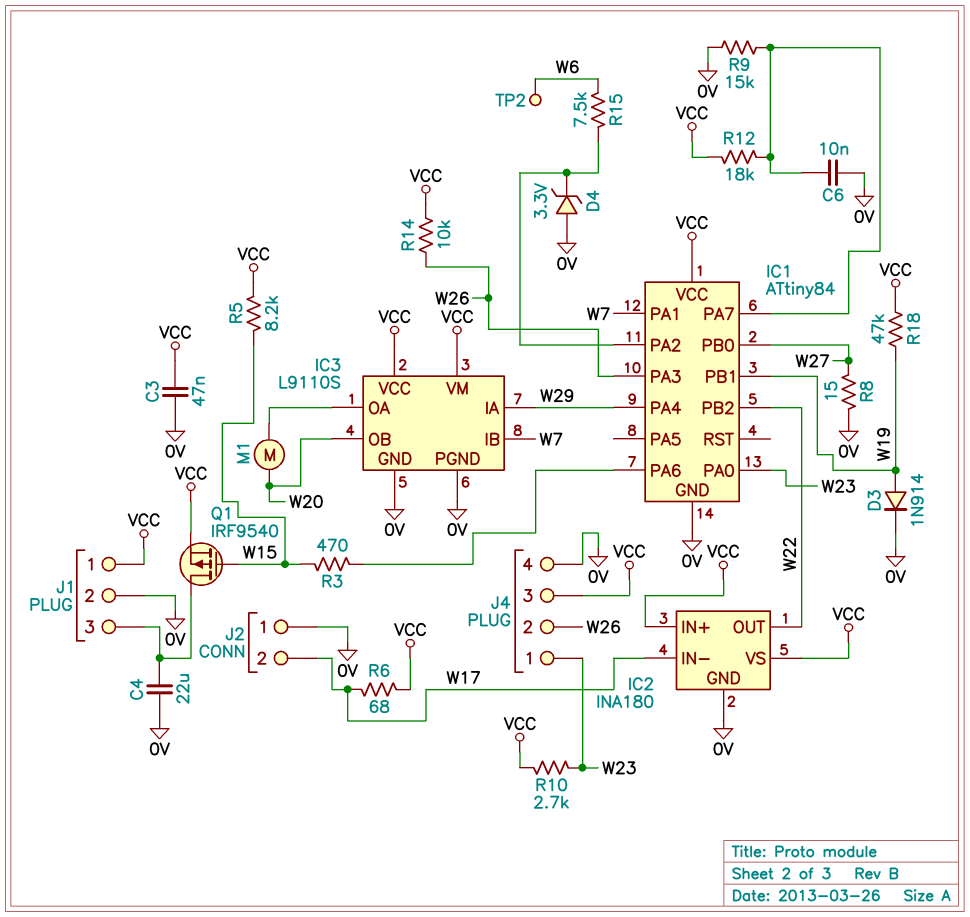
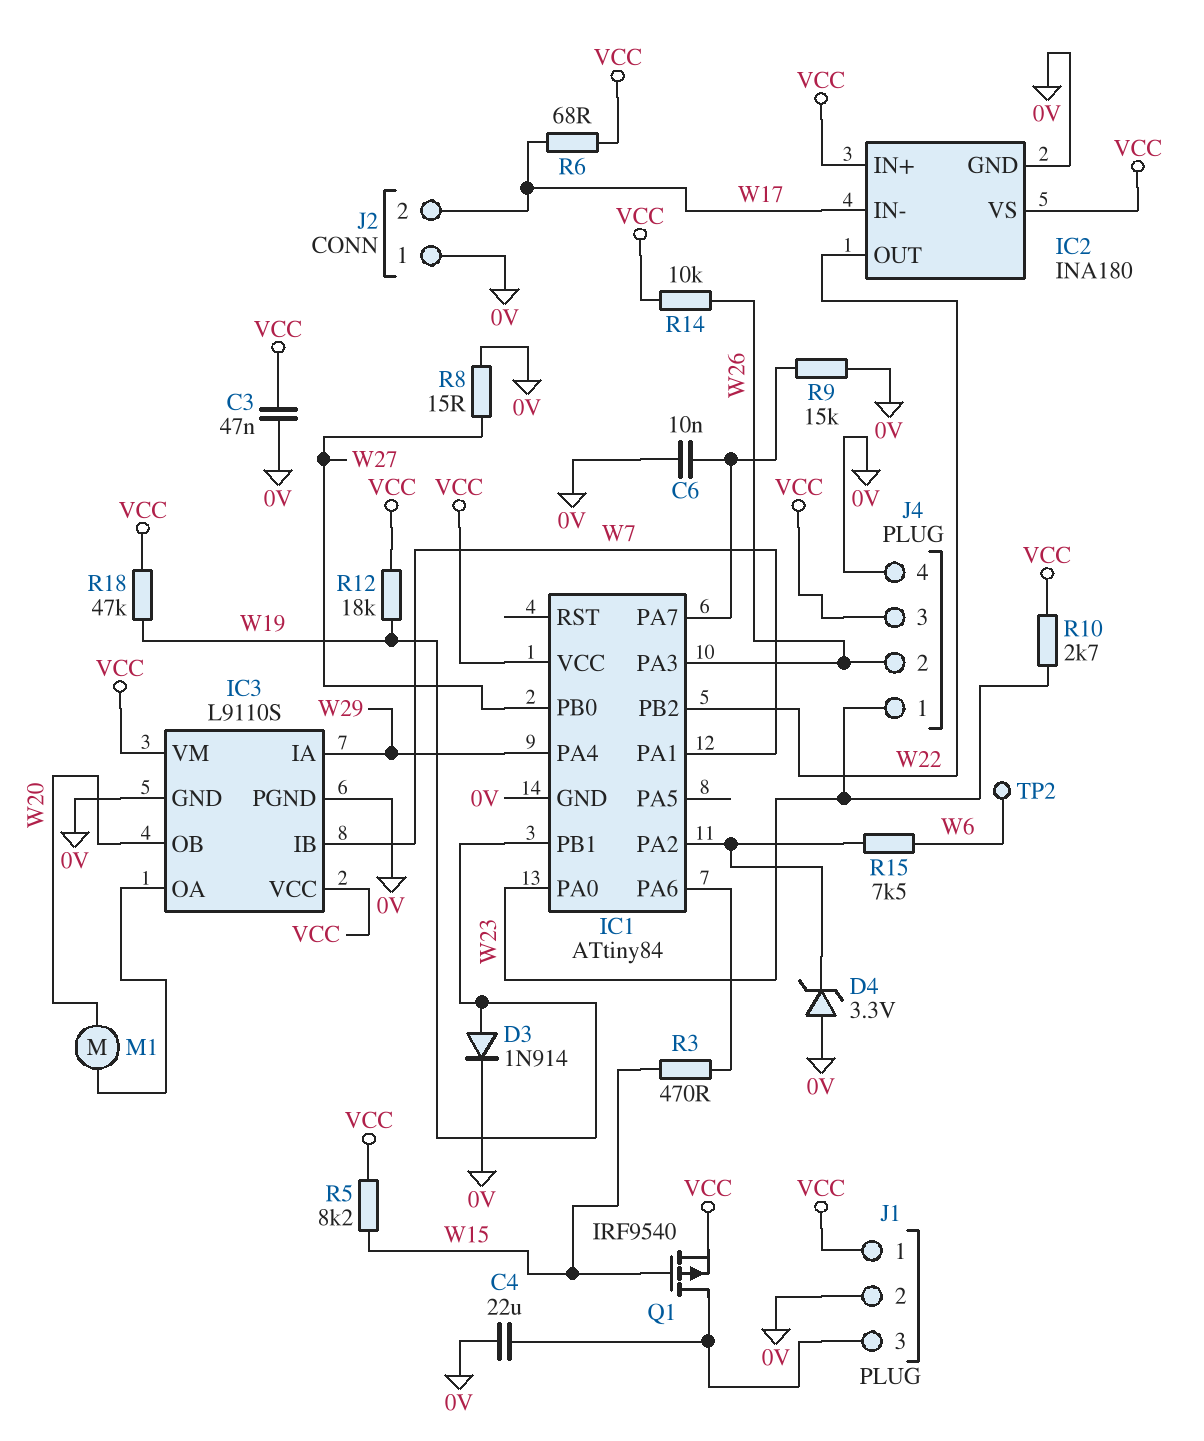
R12: 18k (IC1/PA7, VCC) -> 18k (VCC, W19)

